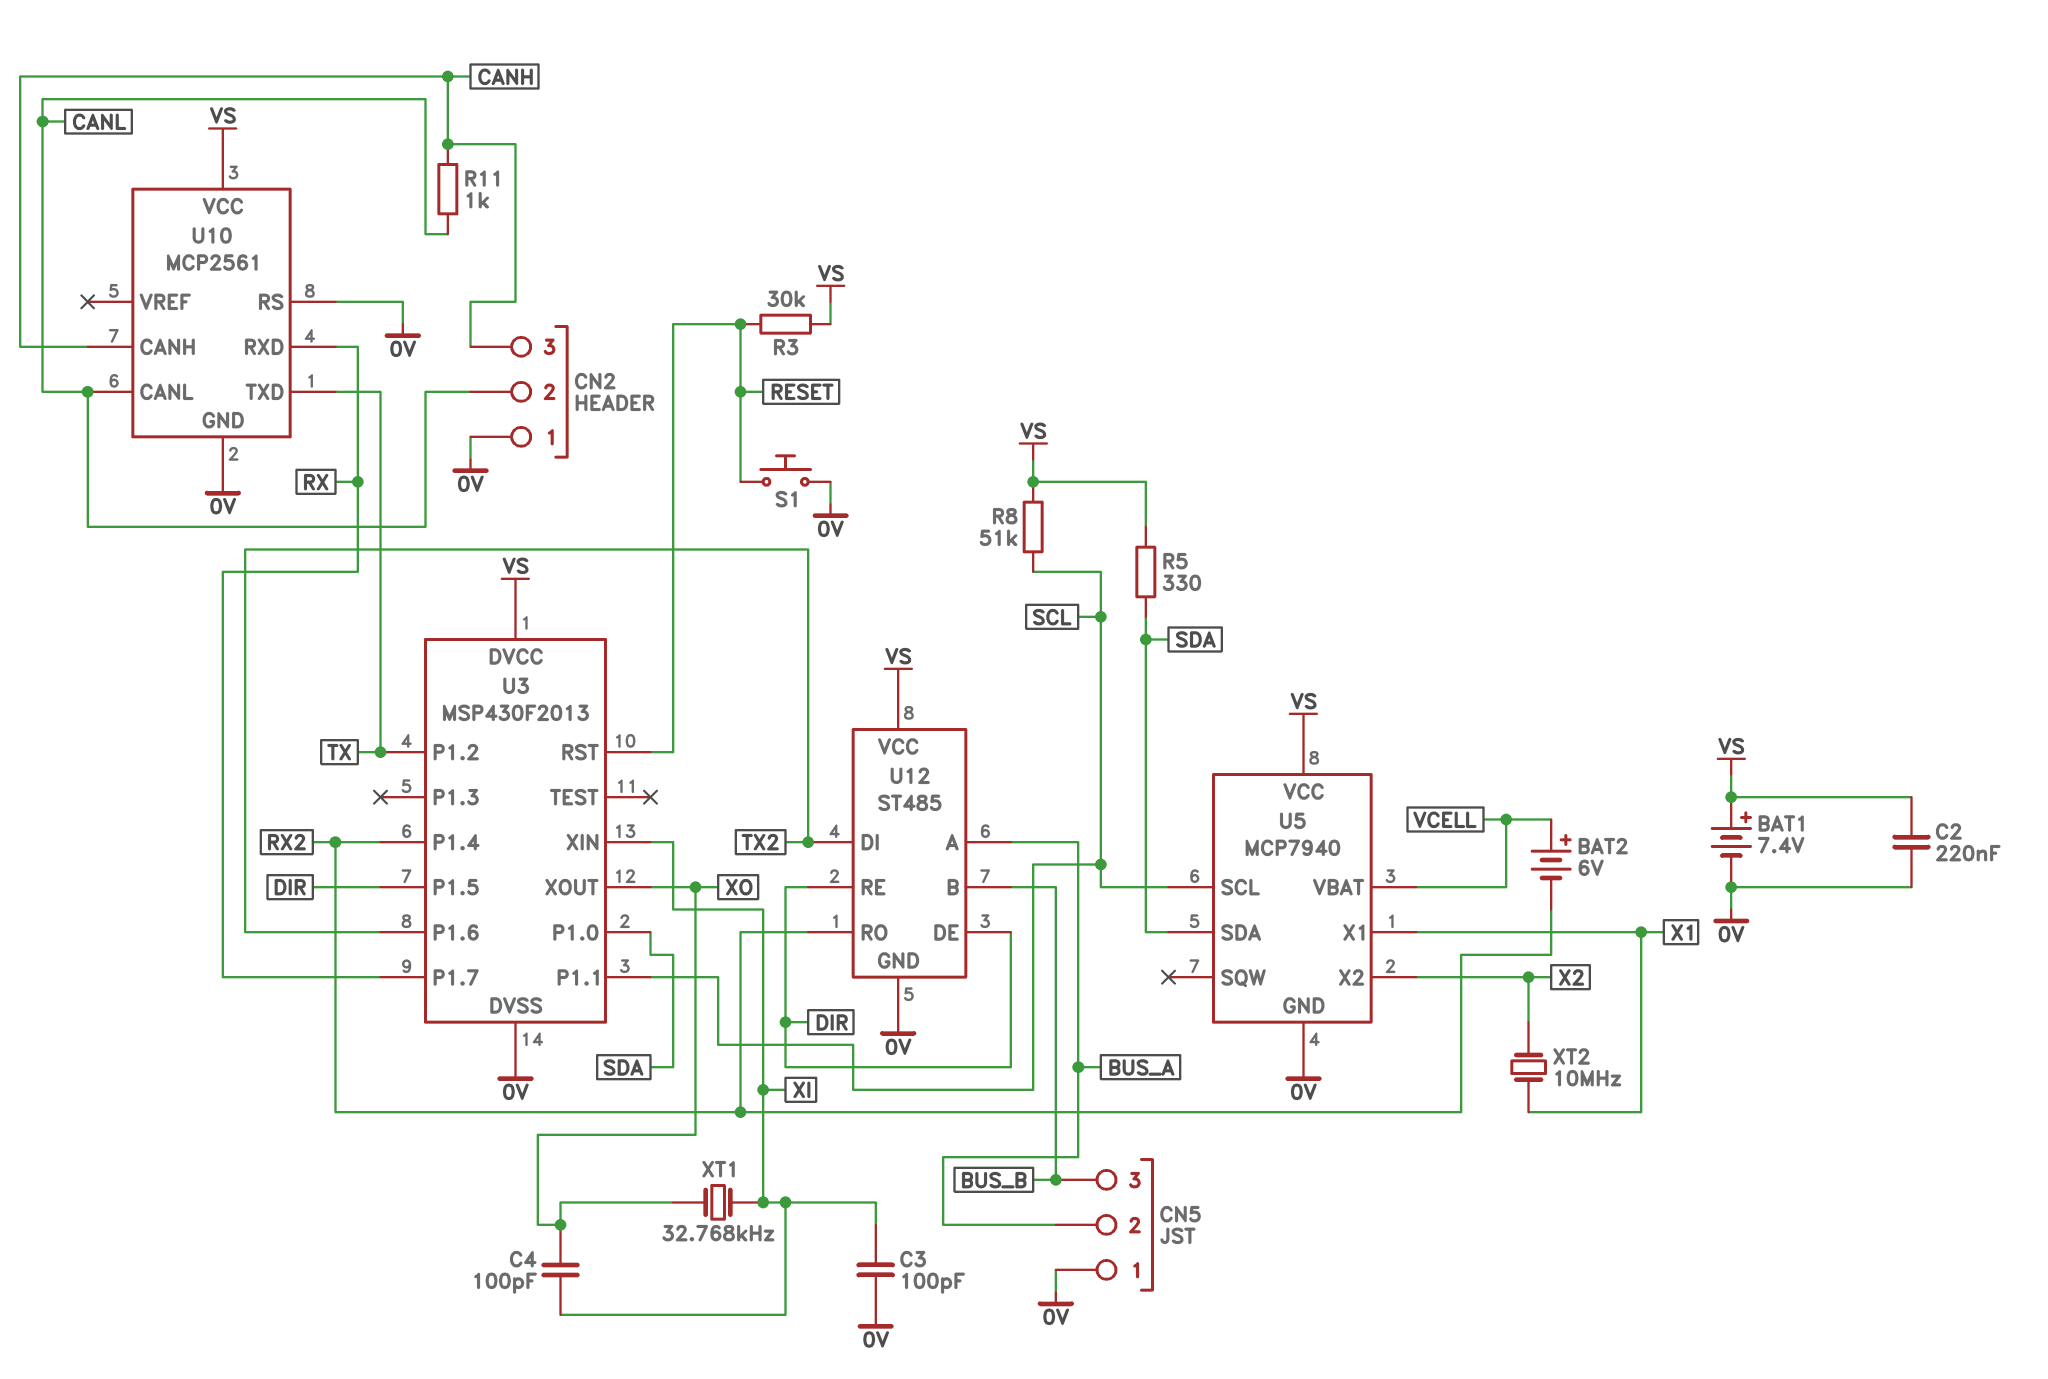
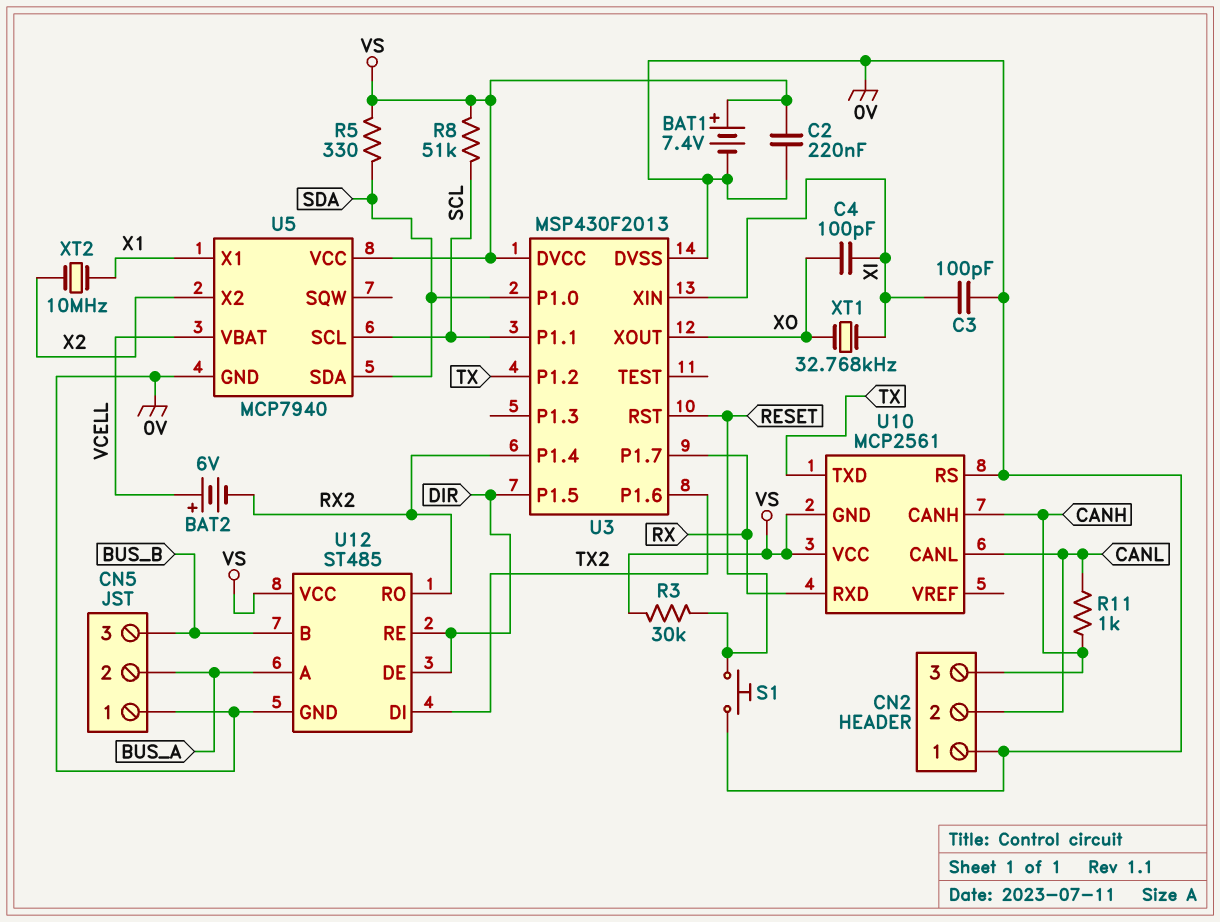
U10 pin GND: 0V -> VS

